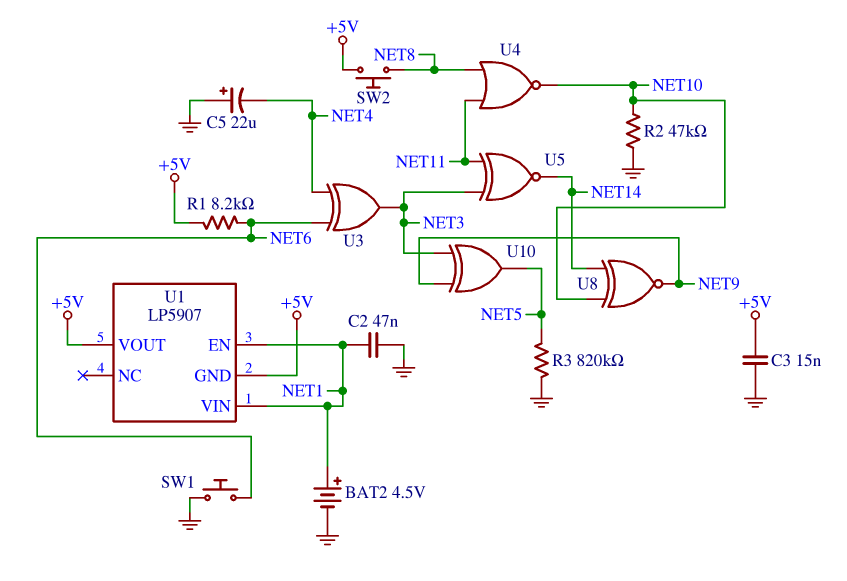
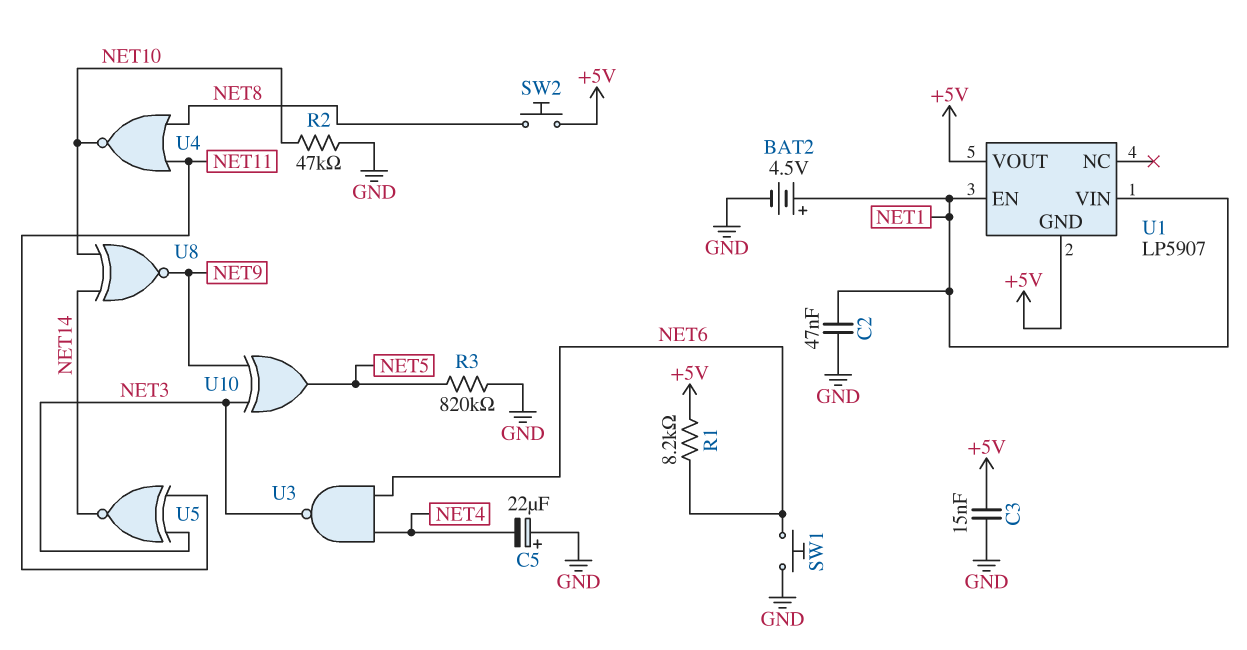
U3: XOR (in NET4, in NET6, out NET3) -> NAND (in NET4, in NET6, out NET3)

